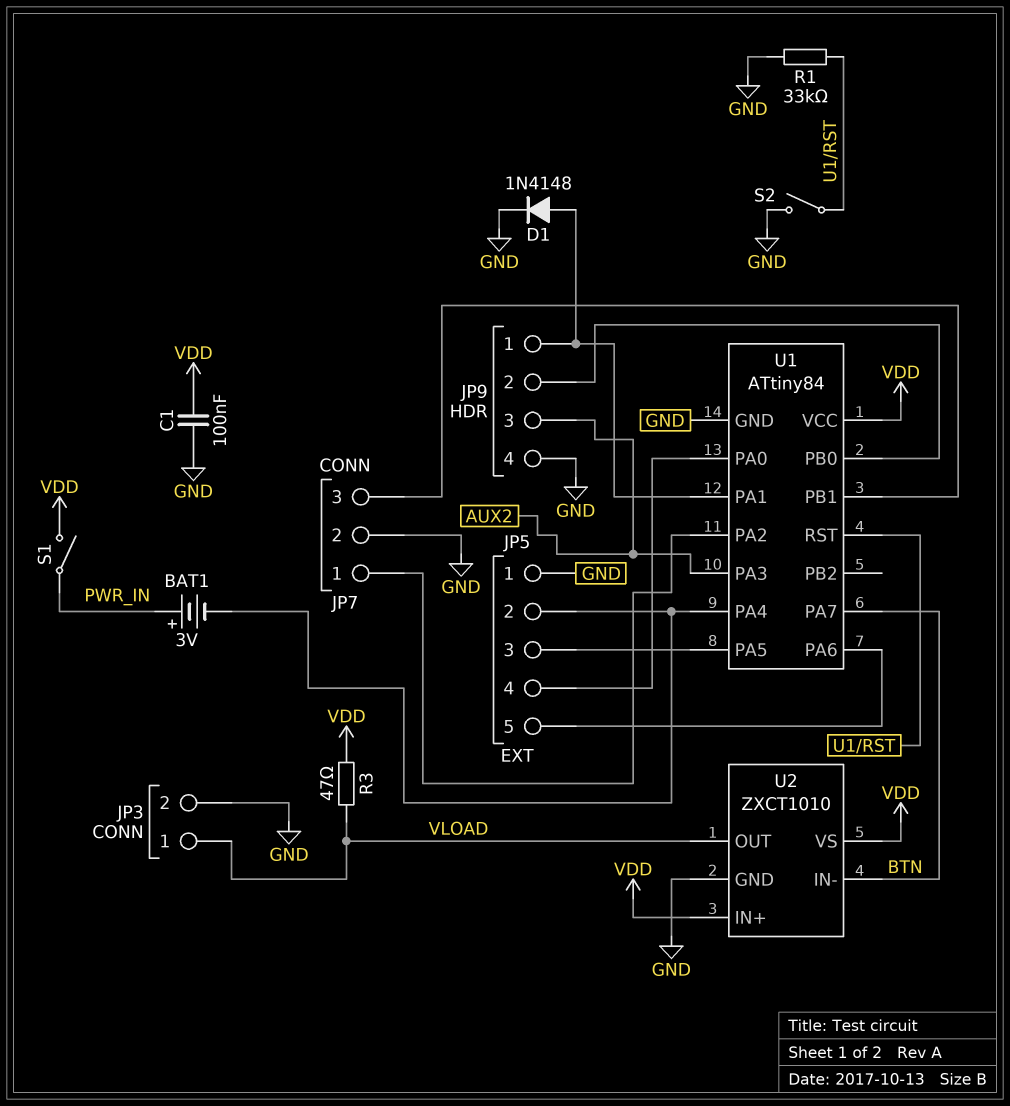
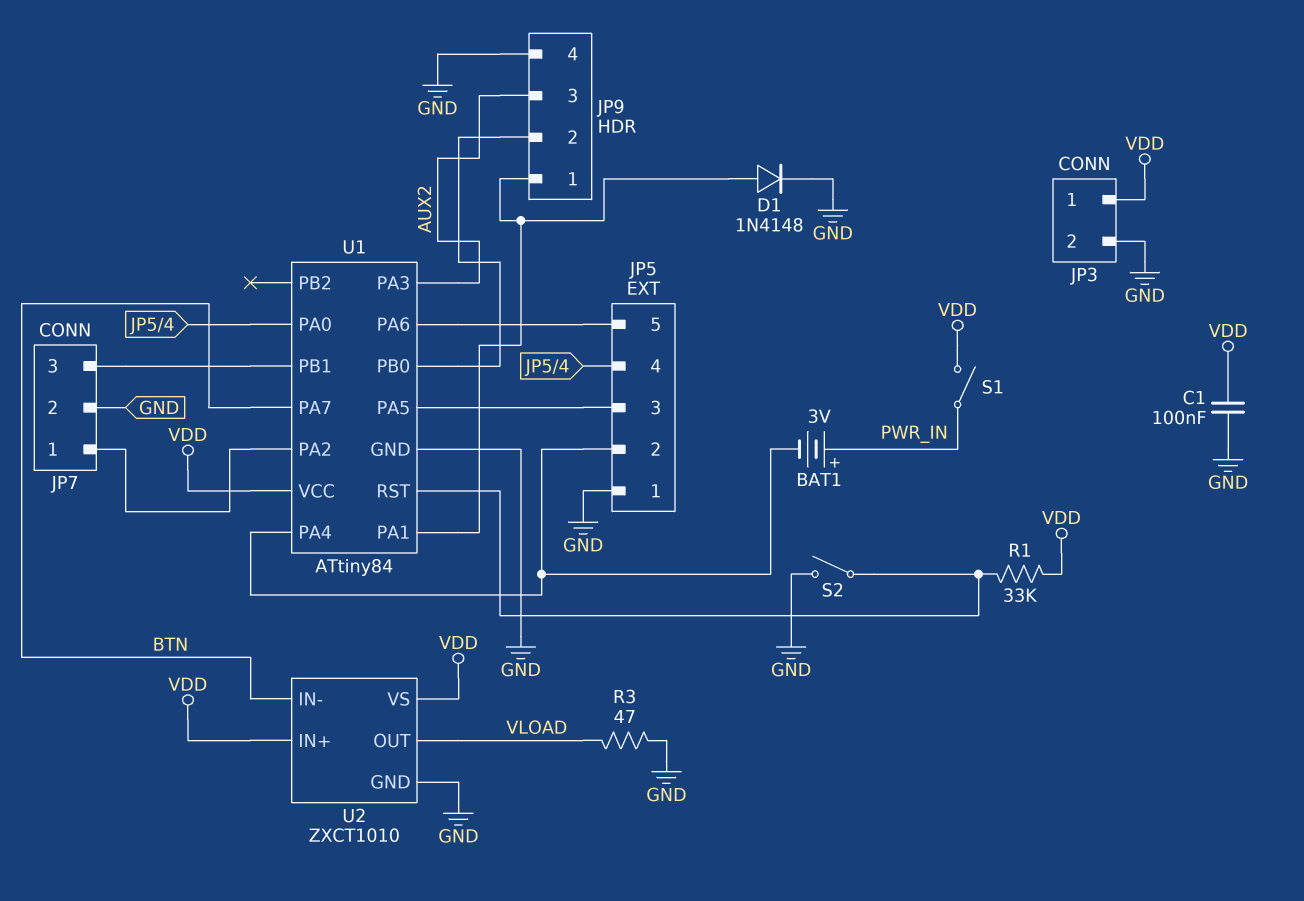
JP3 pin 1: VLOAD -> VDD
R1: 33k (GND, U1/RST) -> 33k (U1/RST, VDD)
R3: 47 (VDD, VLOAD) -> 47 (GND, VLOAD)

